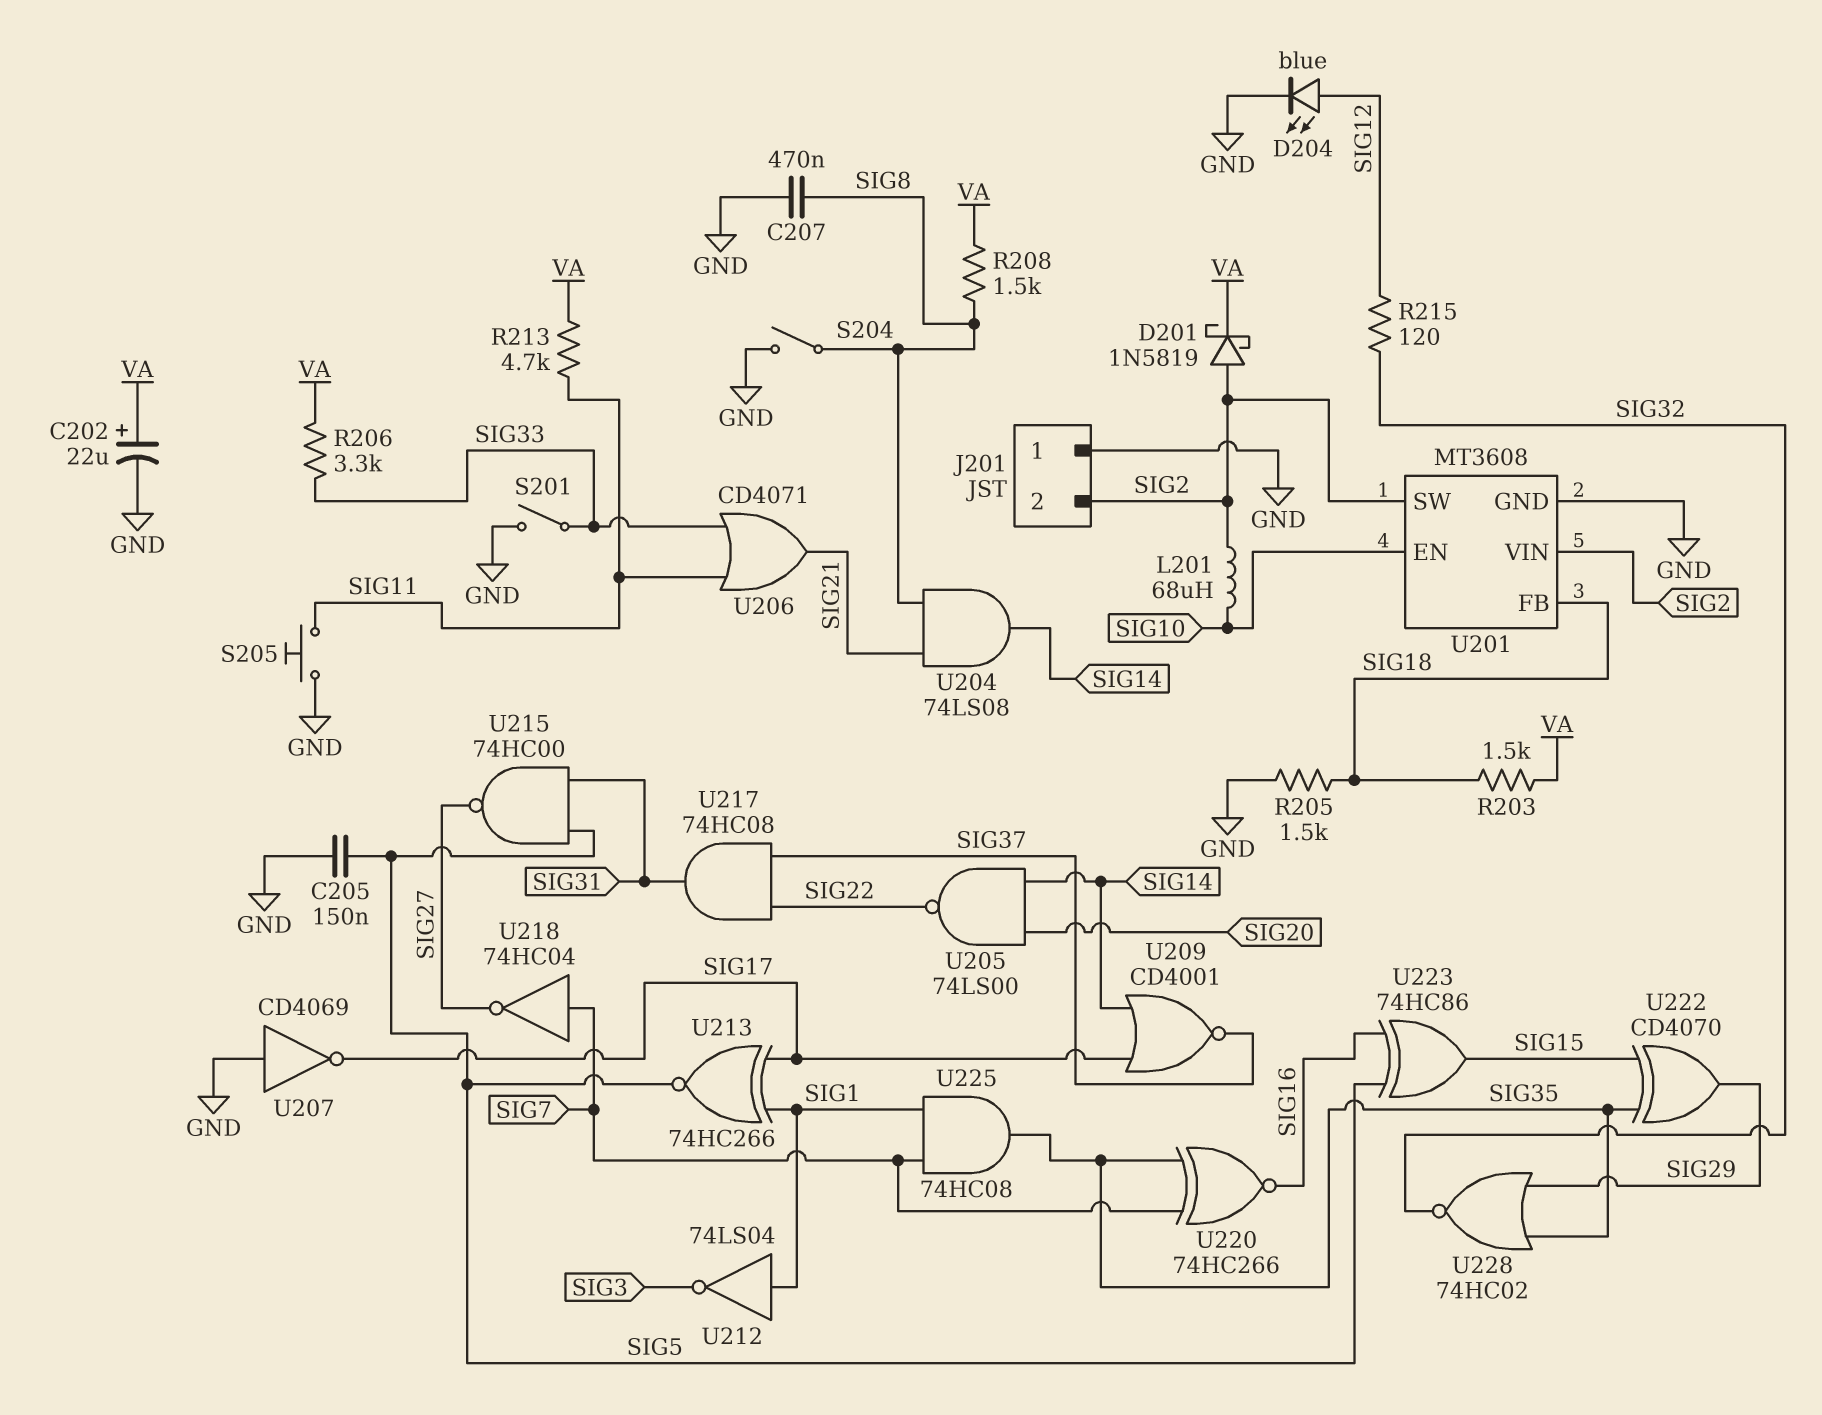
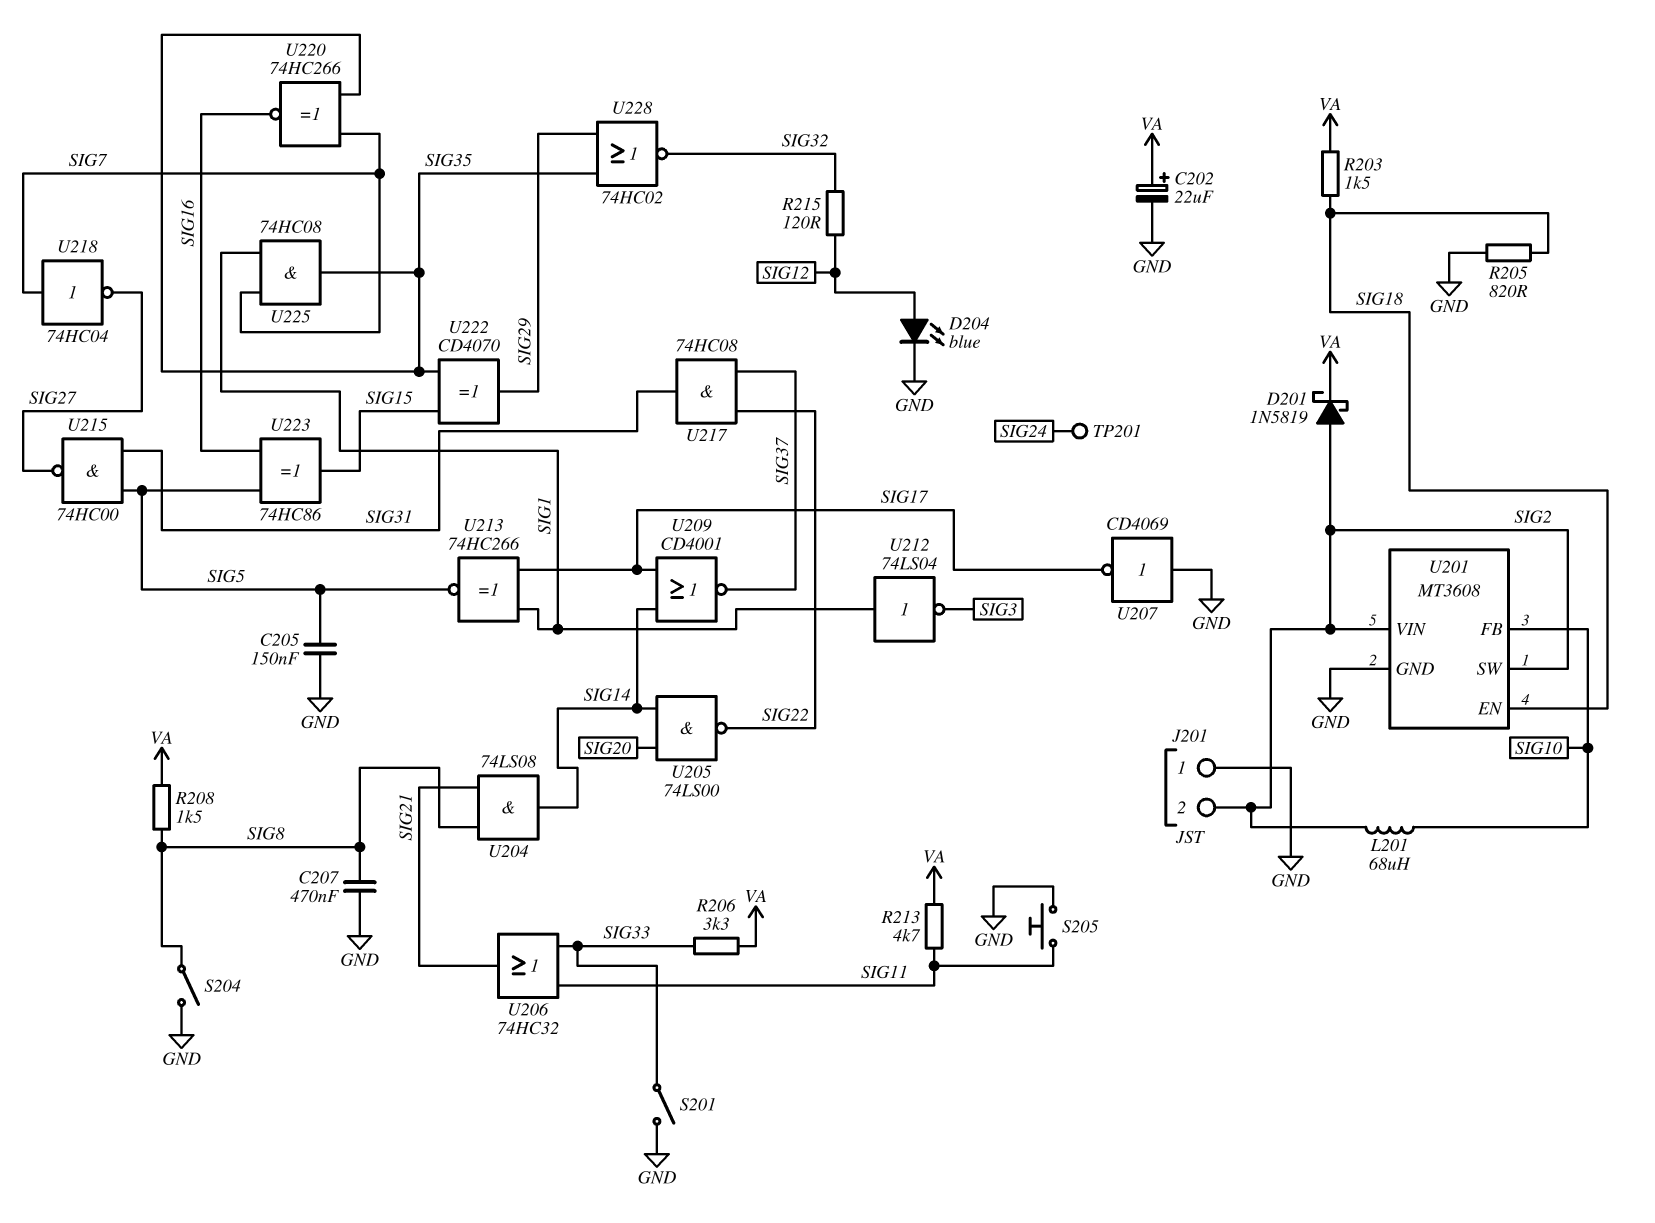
R205: 1.5k (GND, SIG18) -> 820 (GND, SIG18)
TP201: none -> test point (SIG24)
U201 pin EN: SIG10 -> SIG18
U201 pin FB: SIG18 -> SIG10
U206: OR CD4071 (in SIG11, in SIG33, out SIG21) -> OR 74HC32 (in SIG11, in SIG33, out SIG21)

